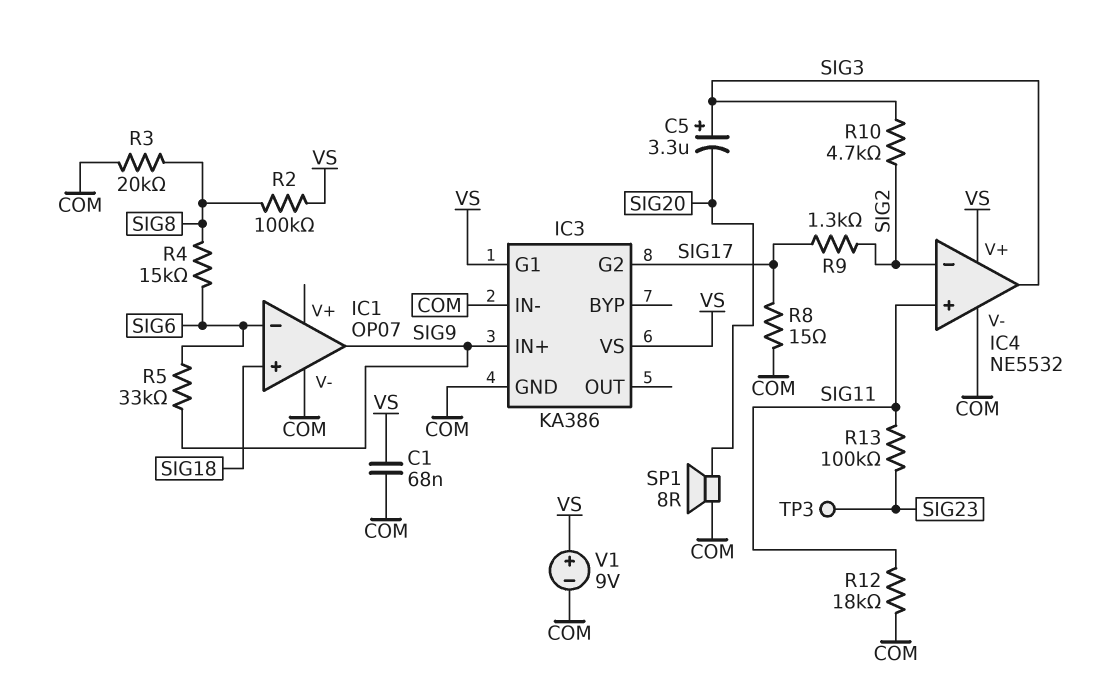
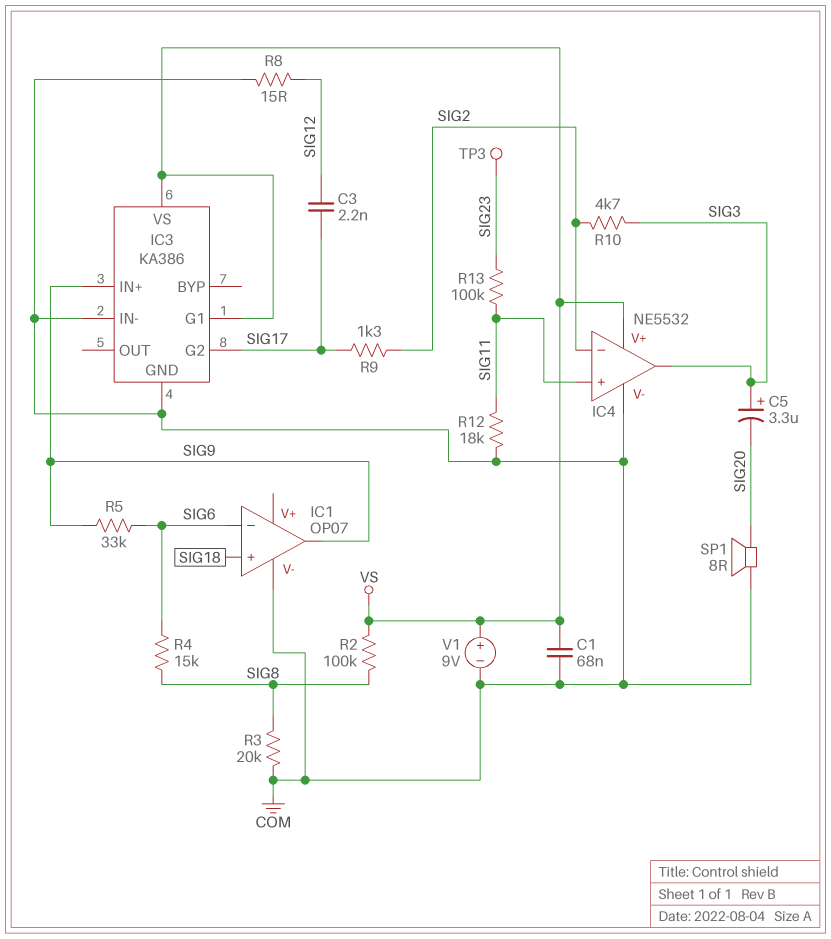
C3: none -> 2.2nF (SIG12, SIG17)
R8: 15 (COM, SIG17) -> 15 (COM, SIG12)

